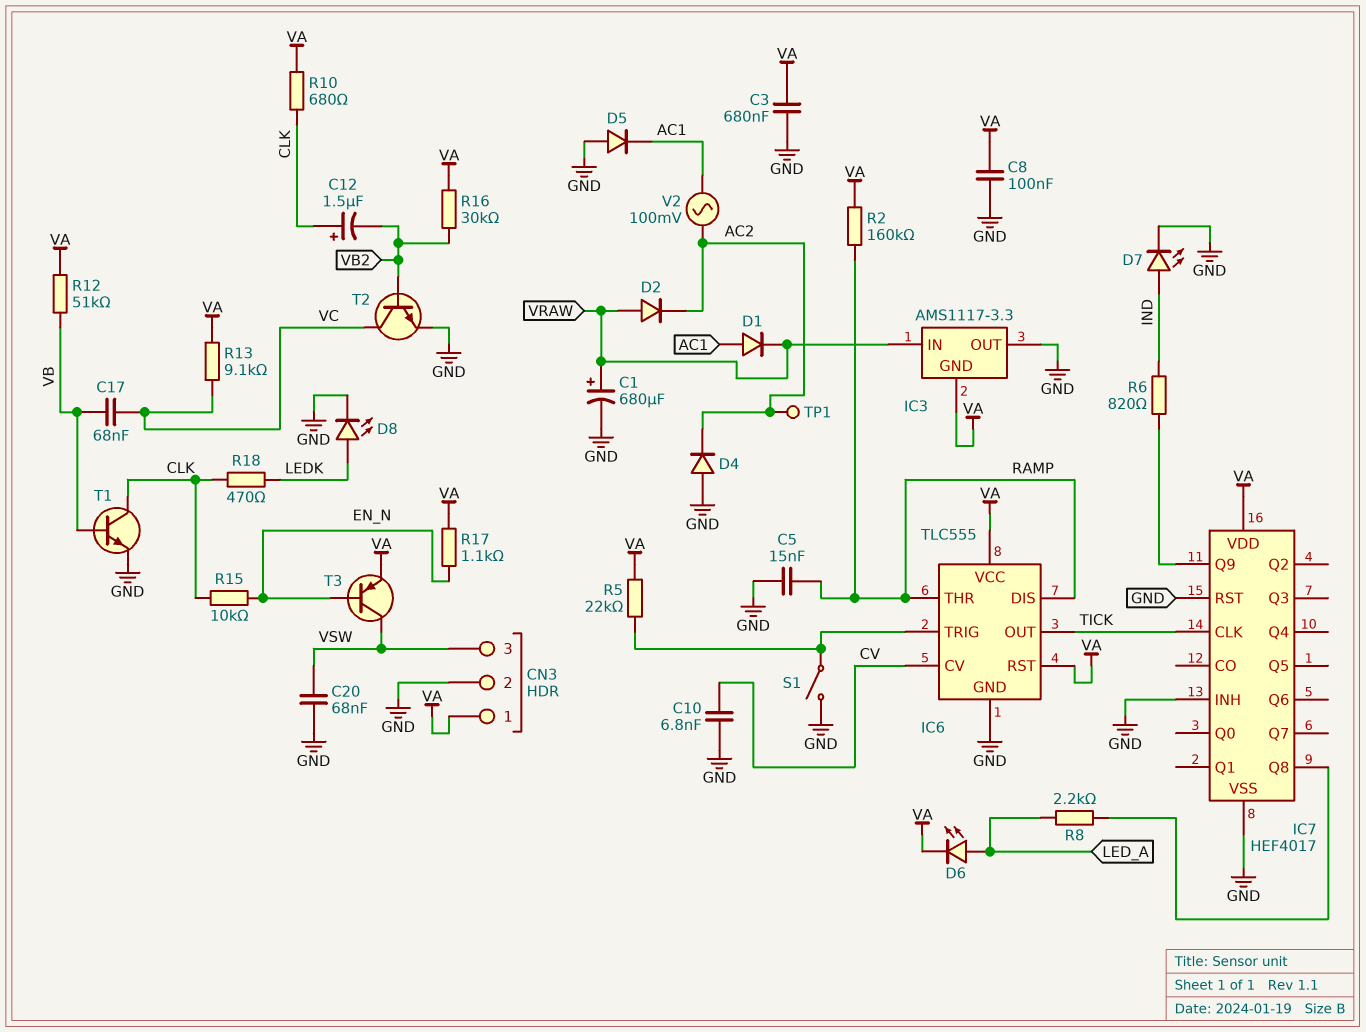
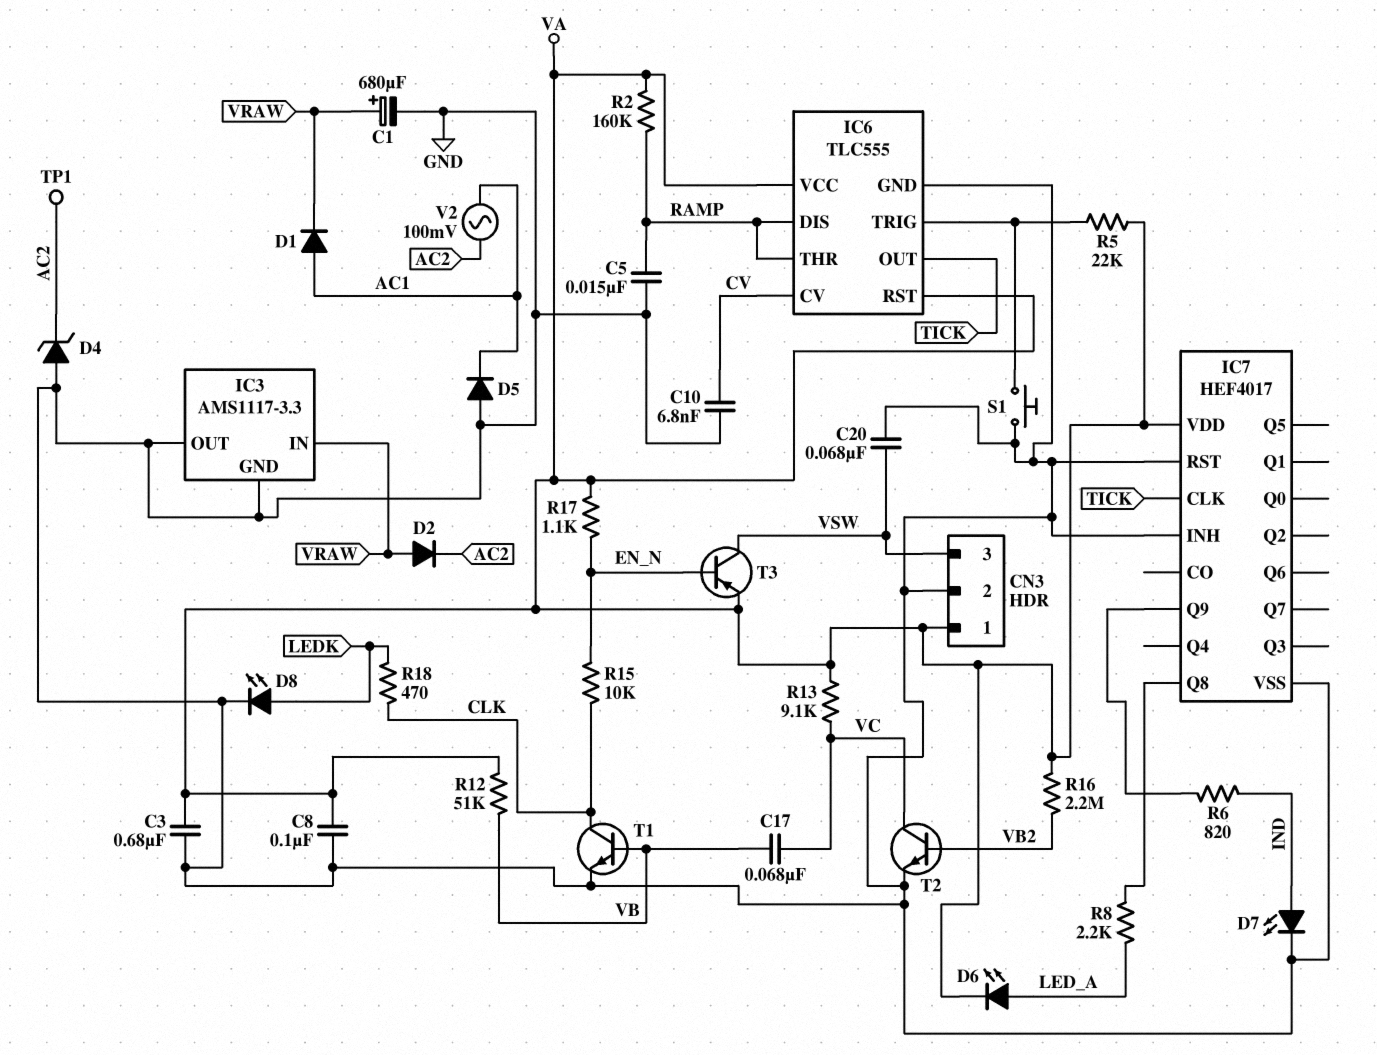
C12: 1.5uF (plus CLK, minus VB2) -> none
D4: diode (A GND, K AC2) -> zener (A GND, K AC2)
IC3 pin GND: VA -> GND
R10: 680 (CLK, VA) -> none
R16: 30k (VA, VB2) -> 2.2M (VA, VB2)
S1: switch (GND, IC6/TRIG) -> button (GND, IC6/TRIG)

